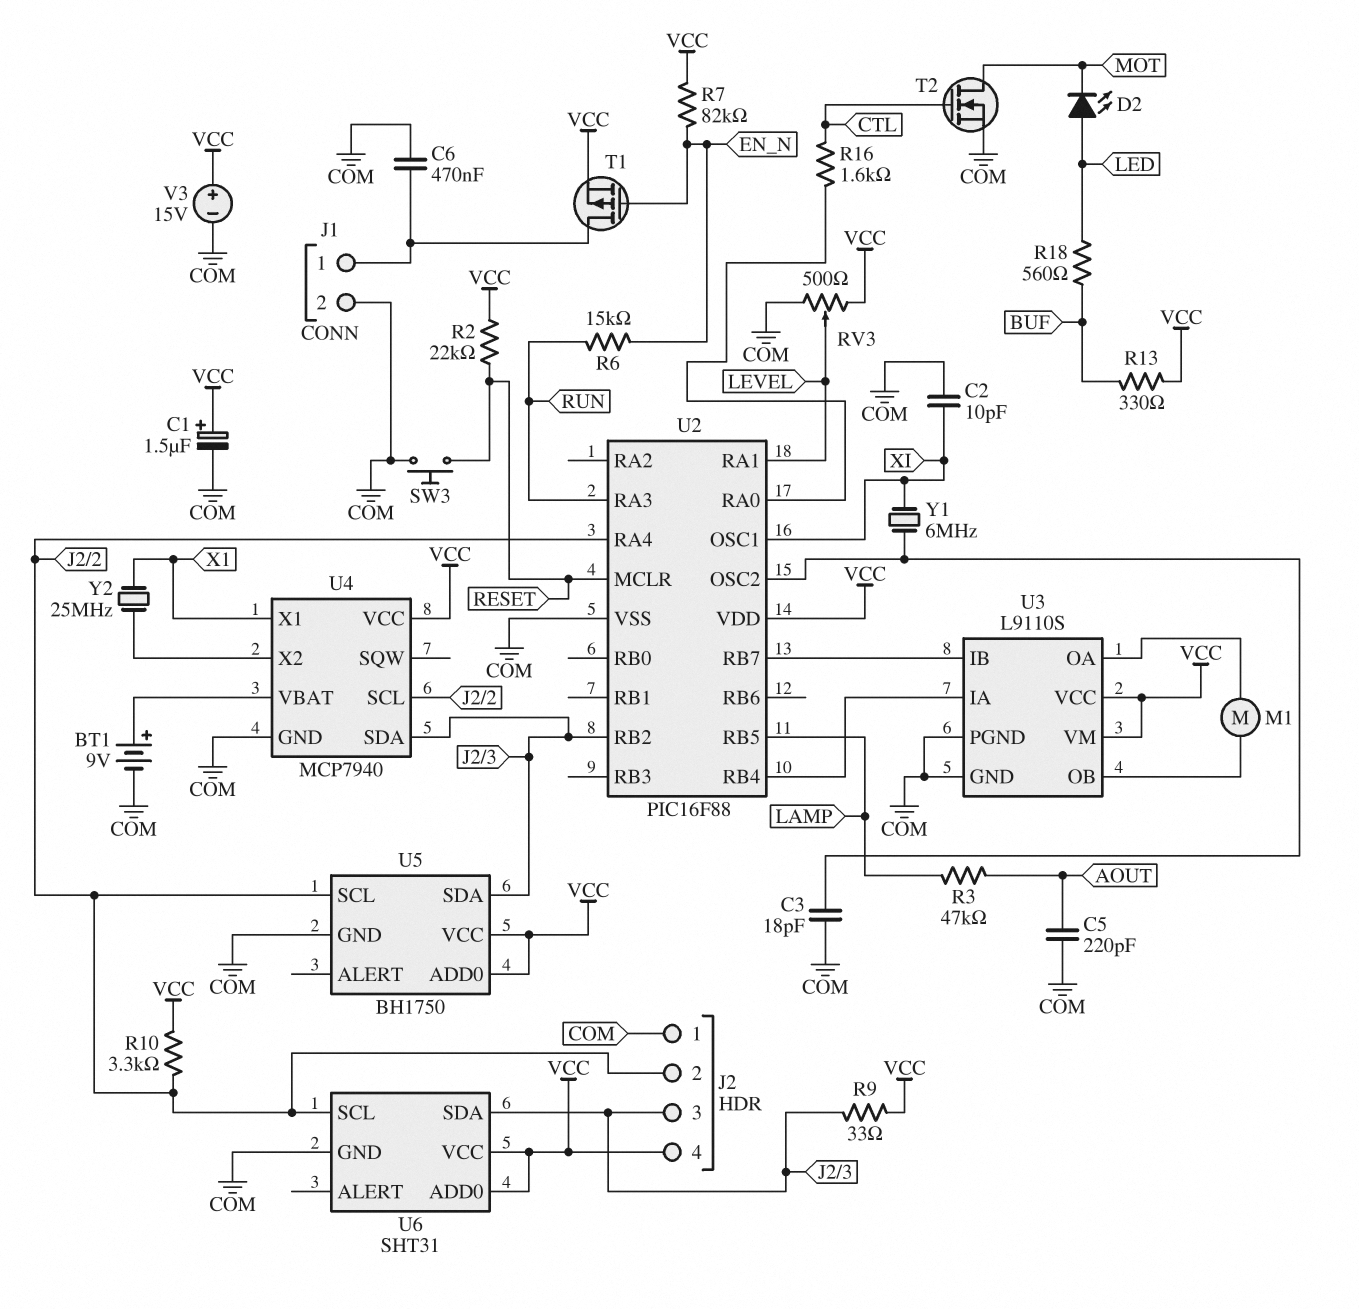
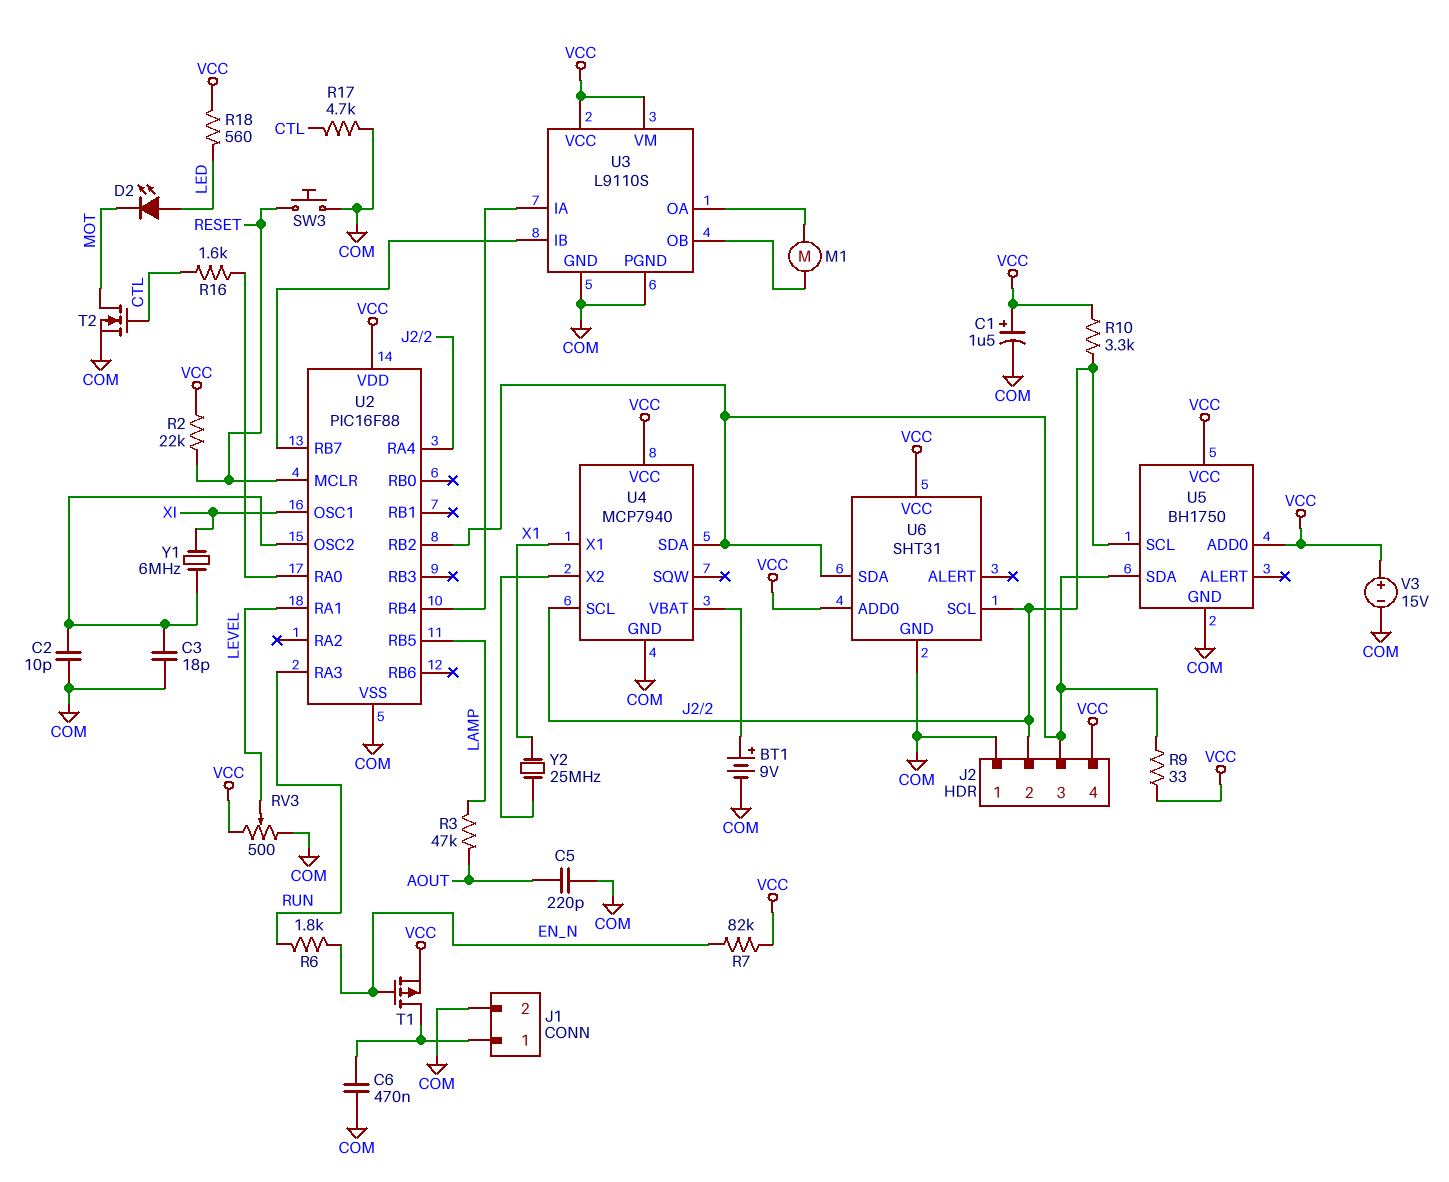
C2: 10pF (COM, XI) -> 10pF (COM, U2/OSC2)
R6: 15k (EN_N, RUN) -> 1.8k (EN_N, RUN)
R13: 330 (BUF, VCC) -> none
R17: none -> 4.7k (COM, CTL)
R18: 560 (BUF, LED) -> 560 (LED, VCC)

